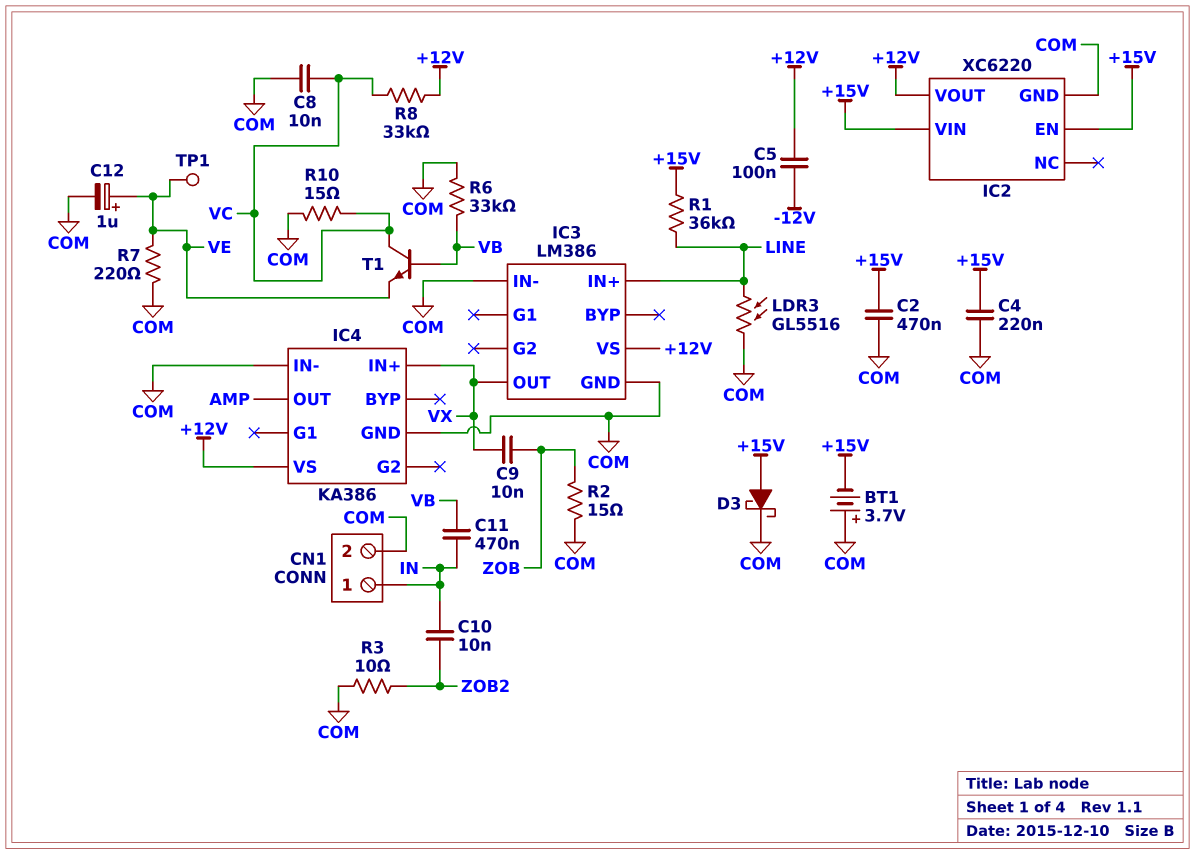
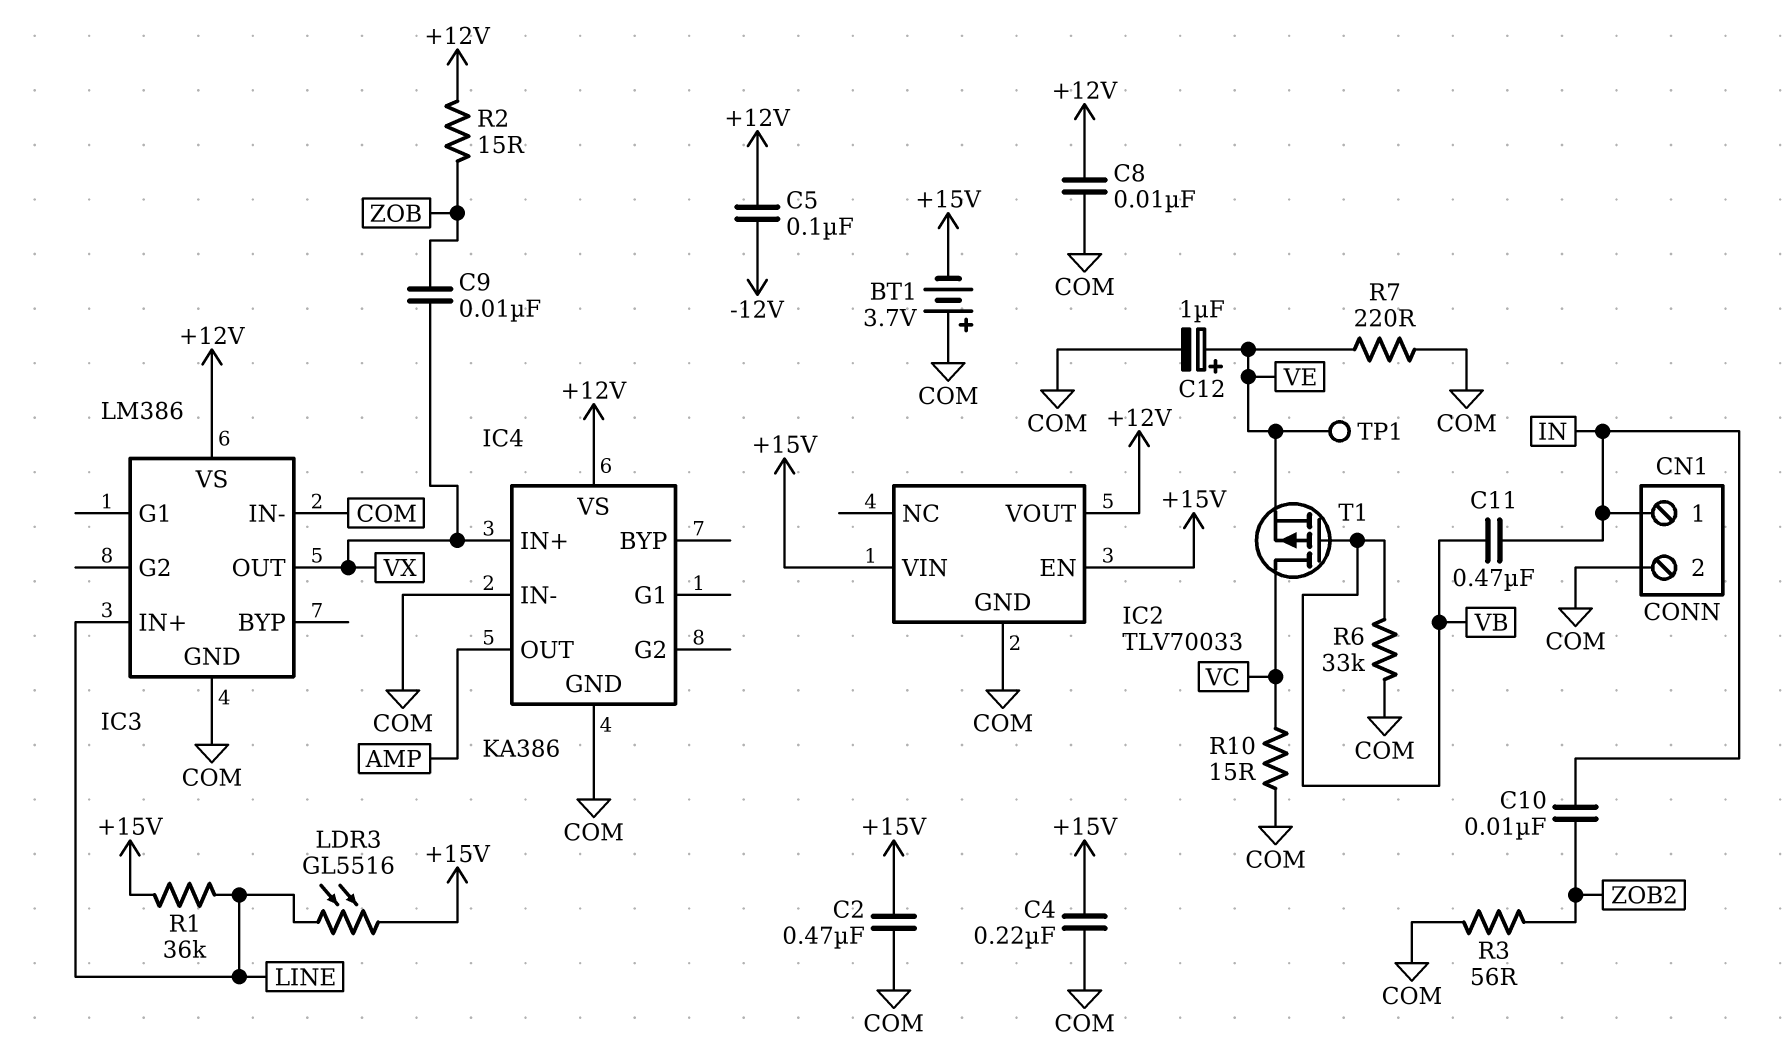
C8: 10nF (COM, VC) -> 10nF (+12V, COM)
D3: schottky (A +15V, K COM) -> none
IC2: XC6220 -> TLV70033
LDR3: GL5516 (COM, LINE) -> GL5516 (+15V, LINE)
R2: 15 (COM, ZOB) -> 15 (+12V, ZOB)
R3: 10 (COM, ZOB2) -> 56 (COM, ZOB2)
R8: 33k (+12V, VC) -> none
T1: NPN (B VB, C VC, E VE) -> PMOS (G VB, D VC, S VE)

